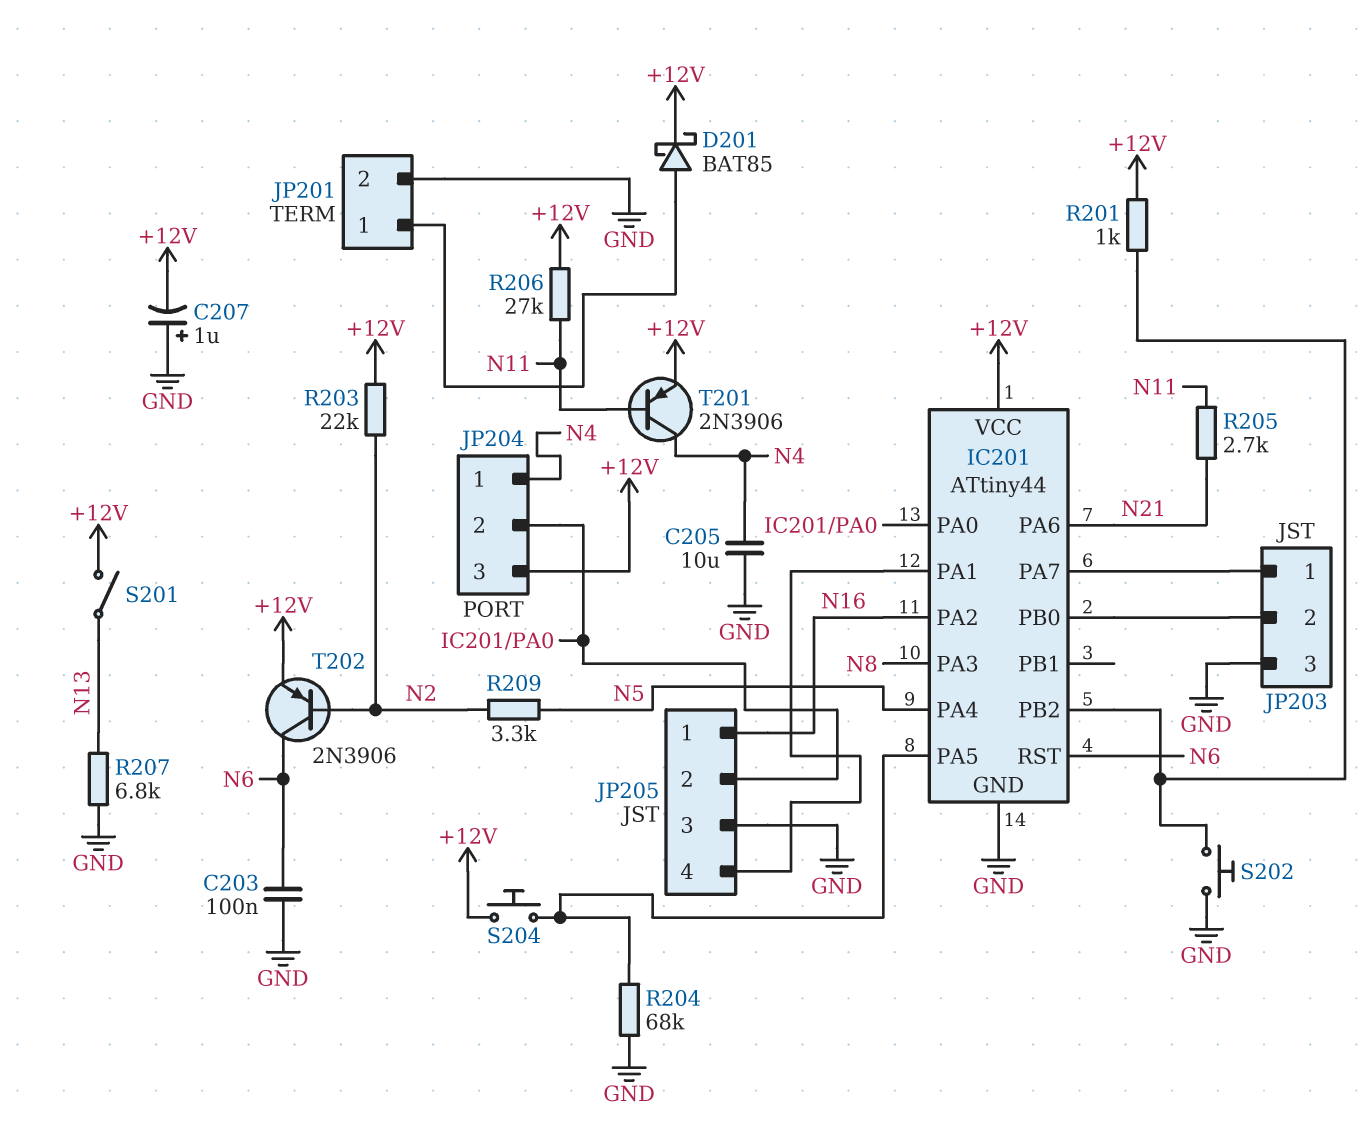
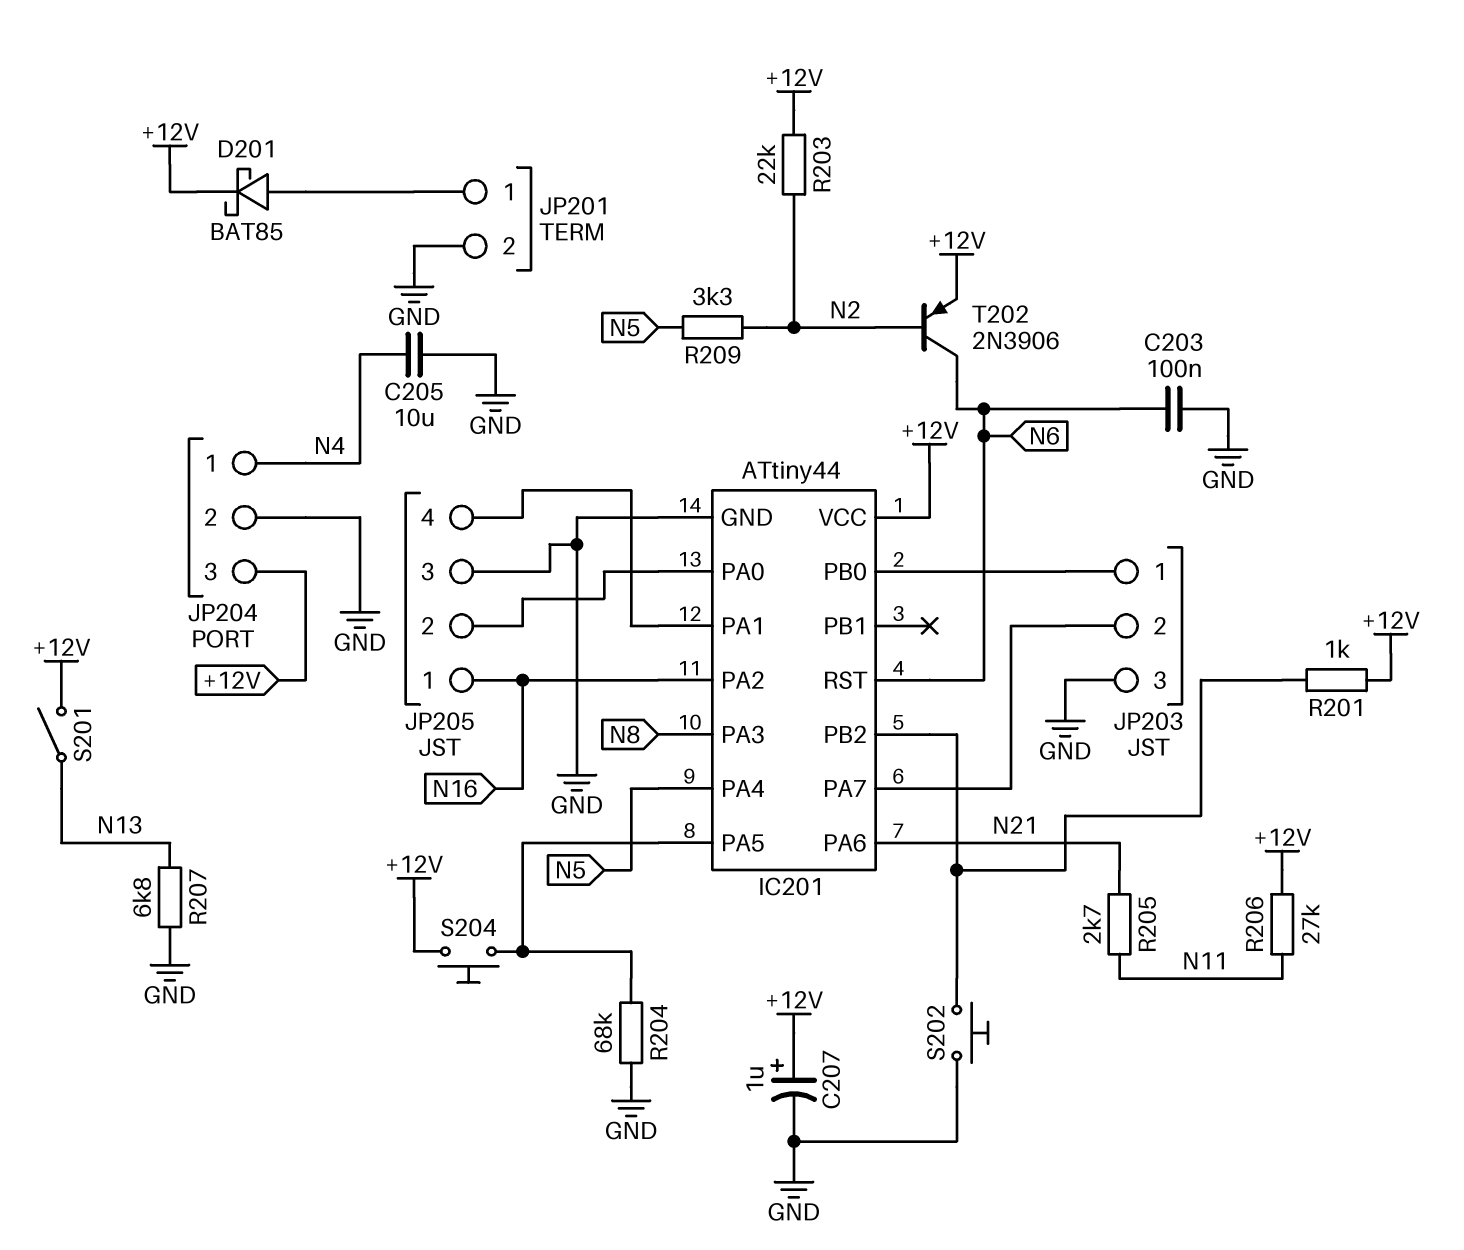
C207: 1uF (plus GND, minus +12V) -> 1uF (plus +12V, minus GND)
JP203 pin 1: IC201/PA7 -> IC201/PB0
JP203 pin 2: IC201/PB0 -> IC201/PA7
JP204 pin 2: IC201/PA0 -> GND
T201: PNP 2N3906 (B N11, C N4, E +12V) -> none

